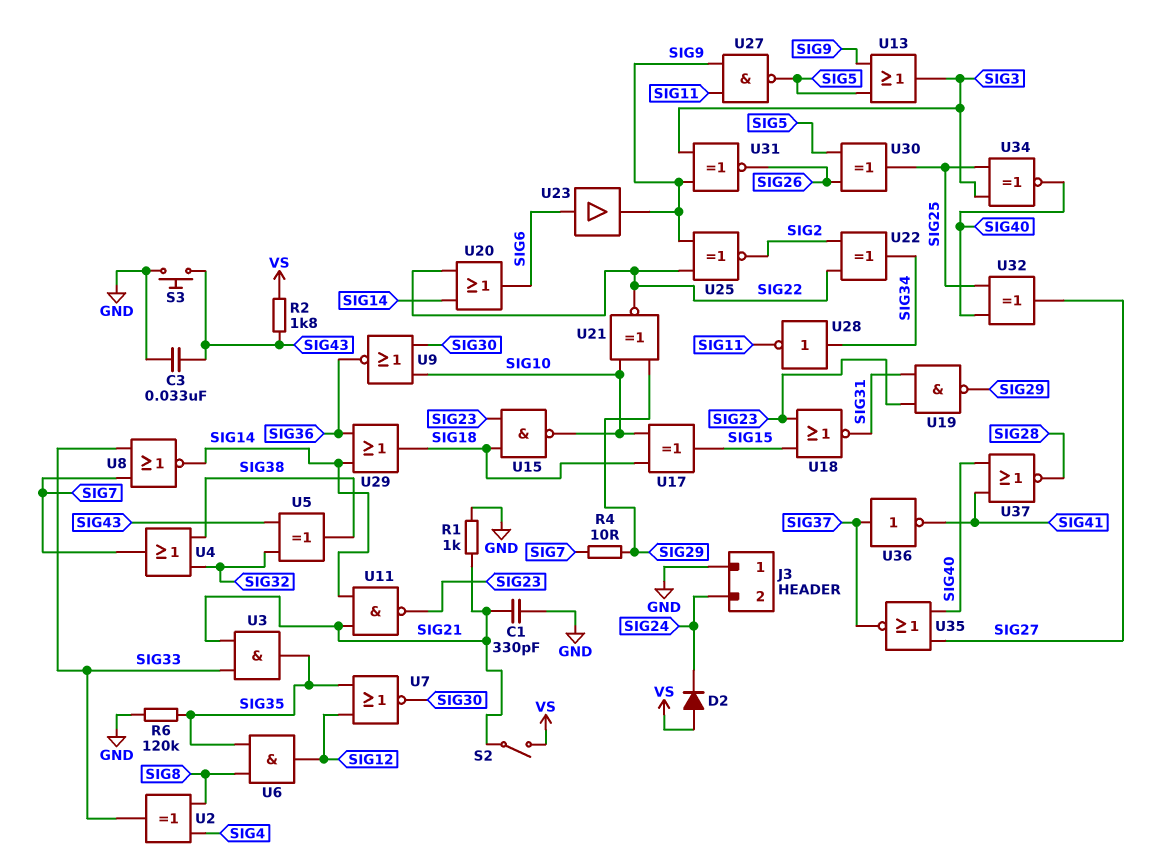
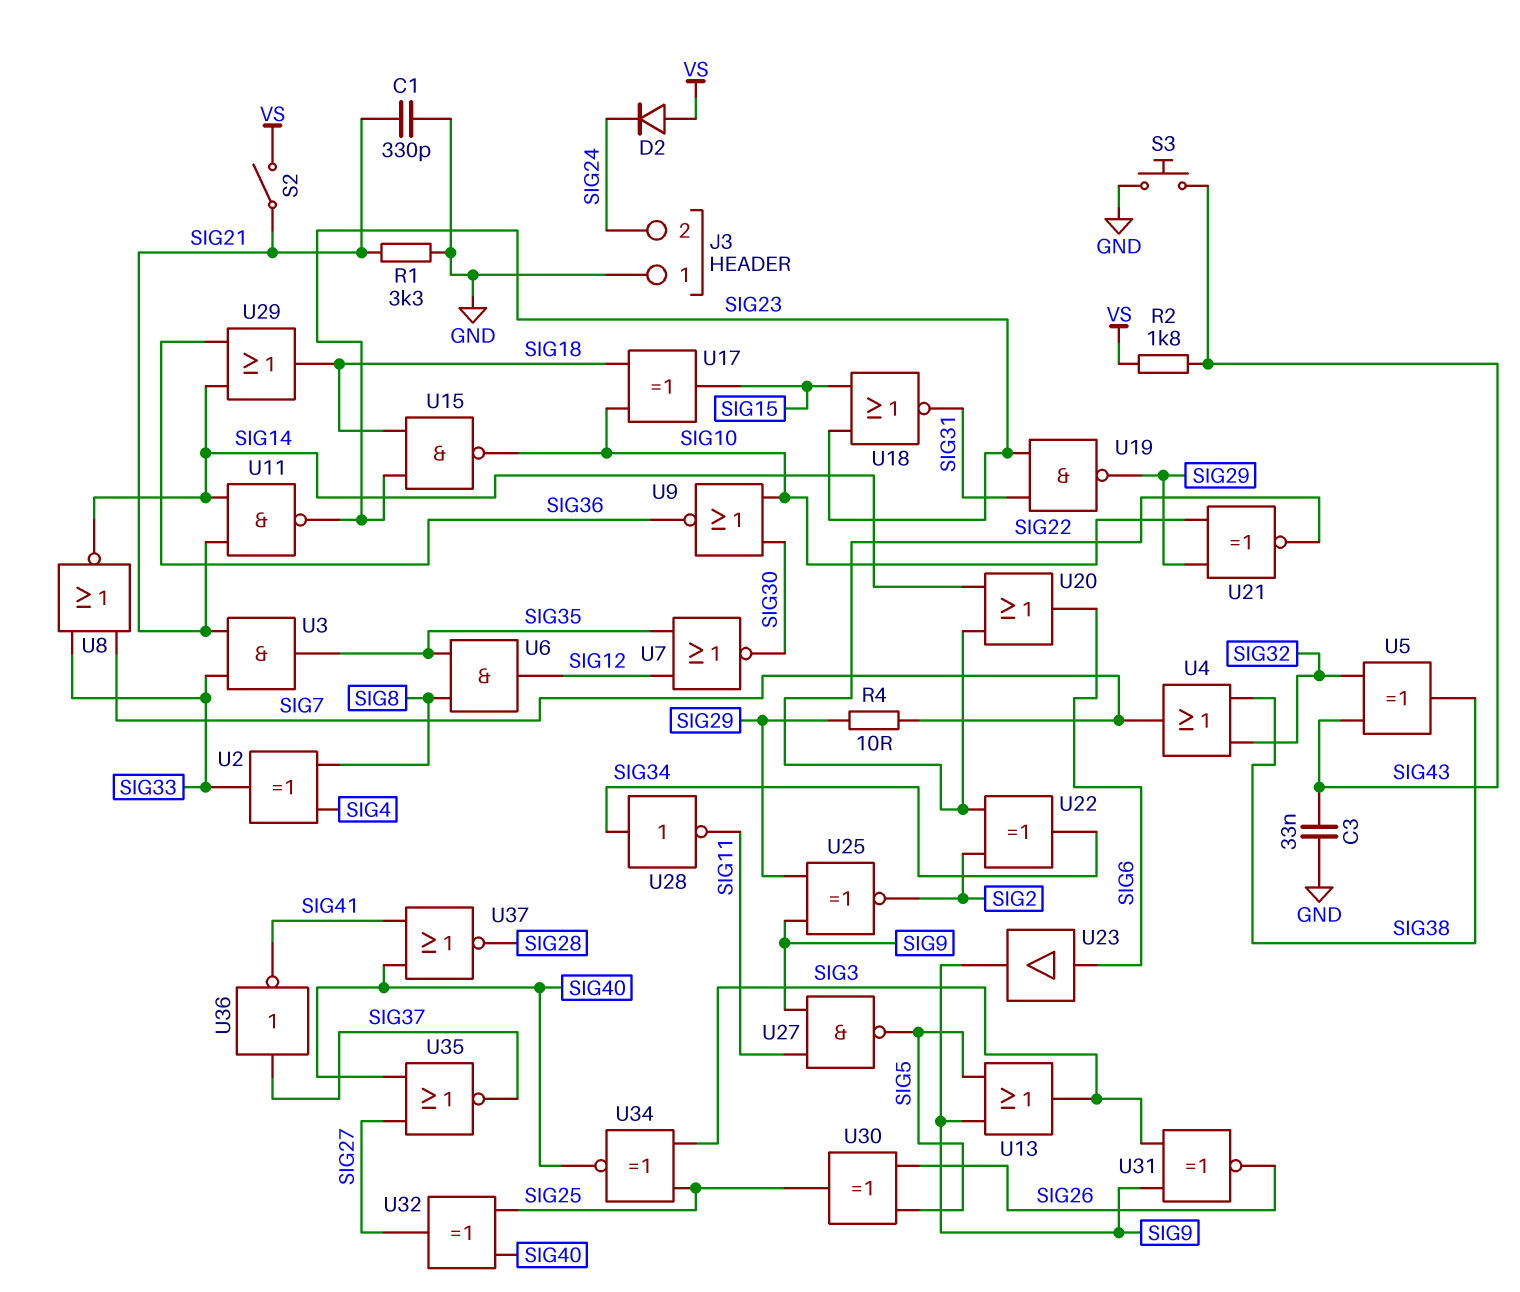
R1: 1k (GND, SIG21) -> 3.3k (GND, SIG21)
R6: 120k (GND, SIG35) -> none
U25: XNOR (in SIG9, in SIG22, out SIG2) -> XNOR (in SIG9, in SIG29, out SIG2)

